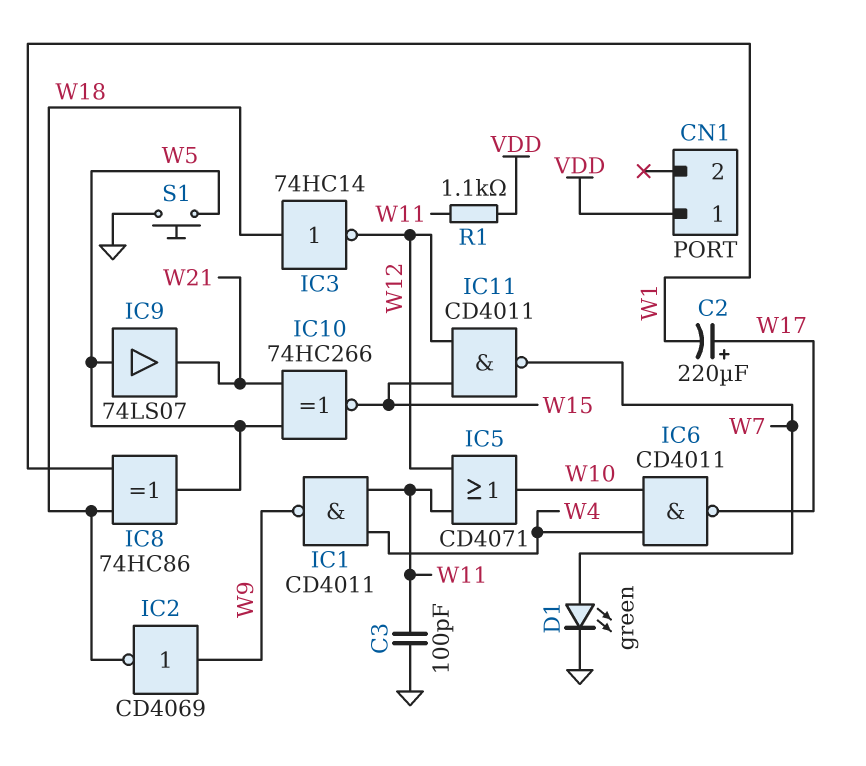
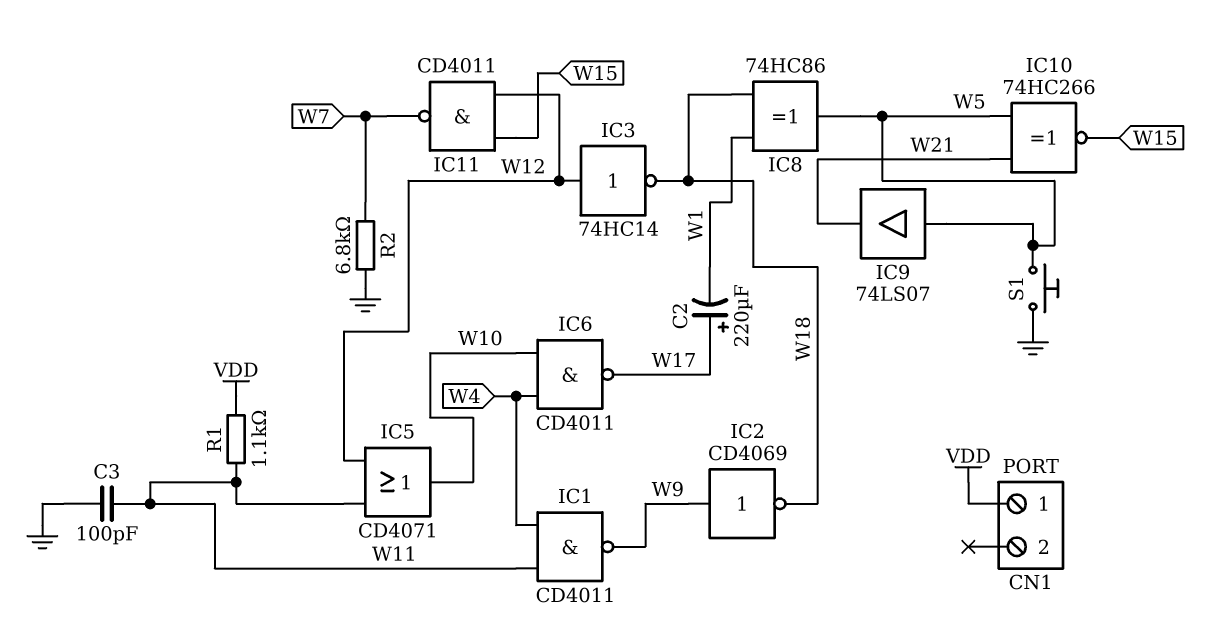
D1: LED green (A W7, K GND) -> none
IC3: NOT 74HC14 (in W18, out W12) -> NOT 74HC14 (in W12, out W18)
R2: none -> 6.8k (GND, W7)

